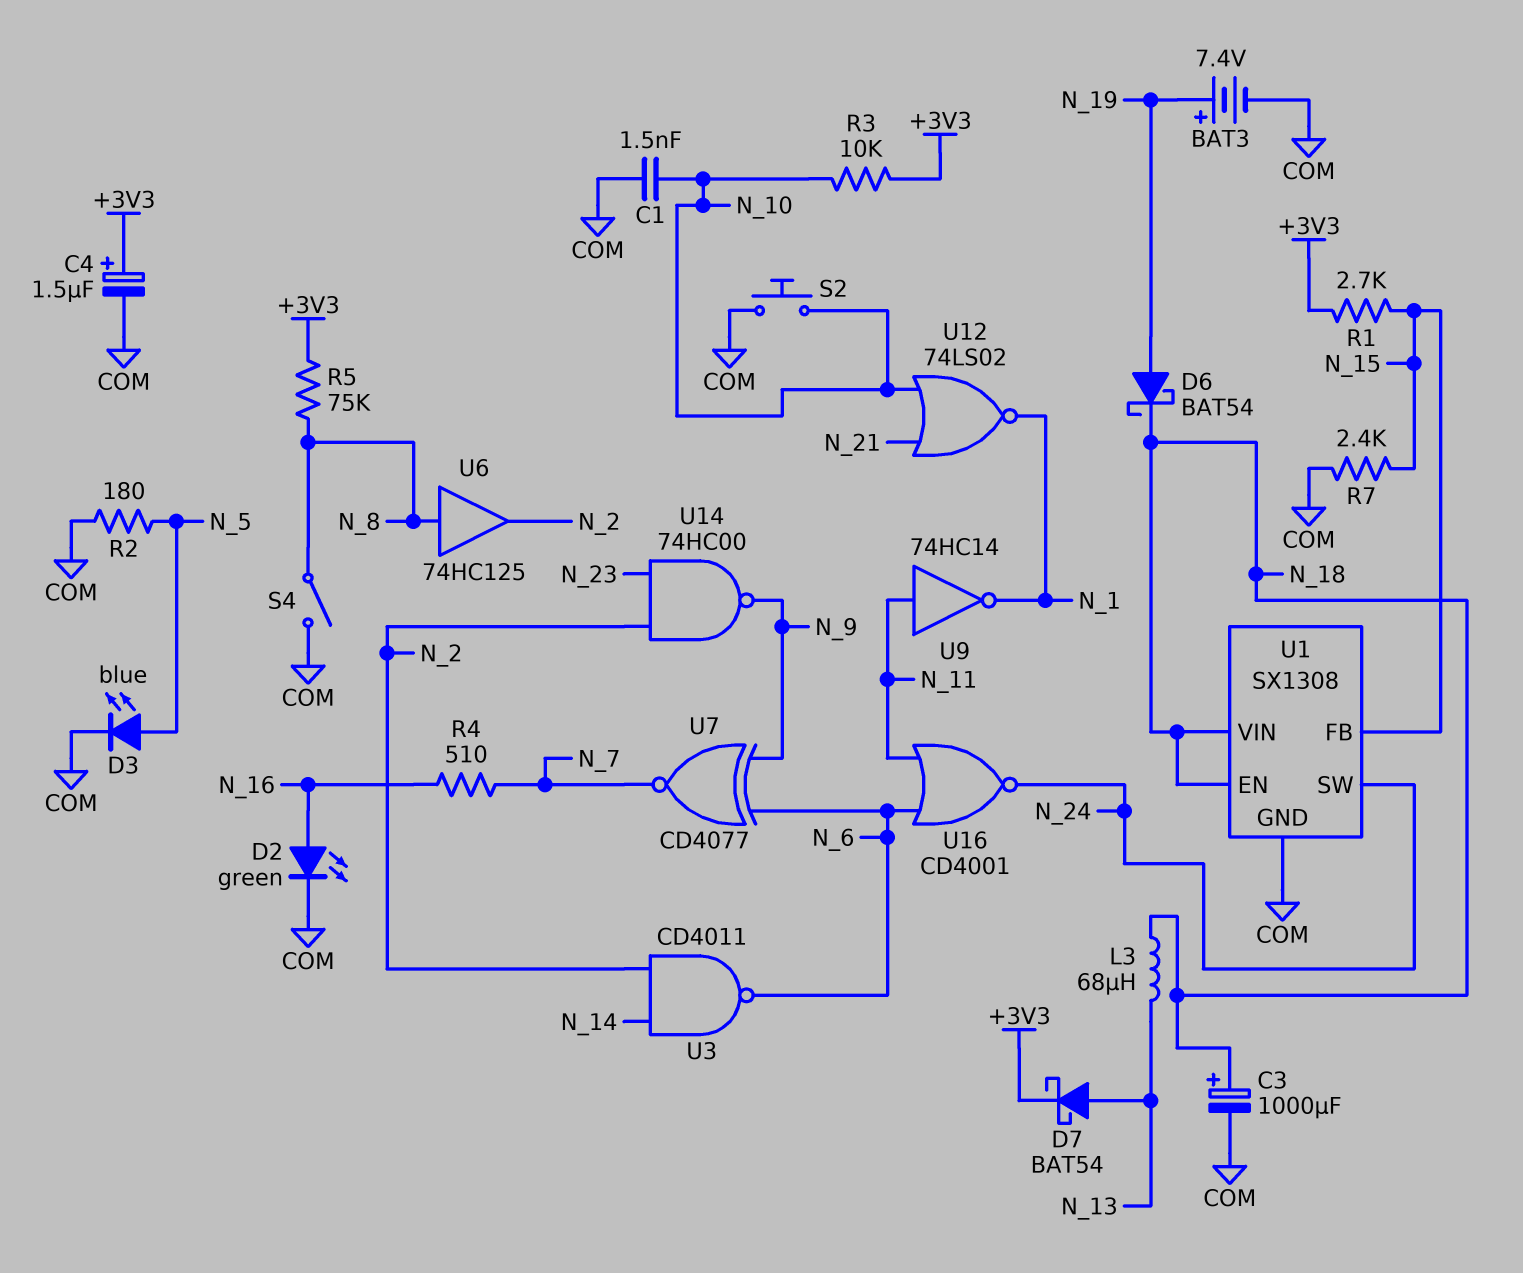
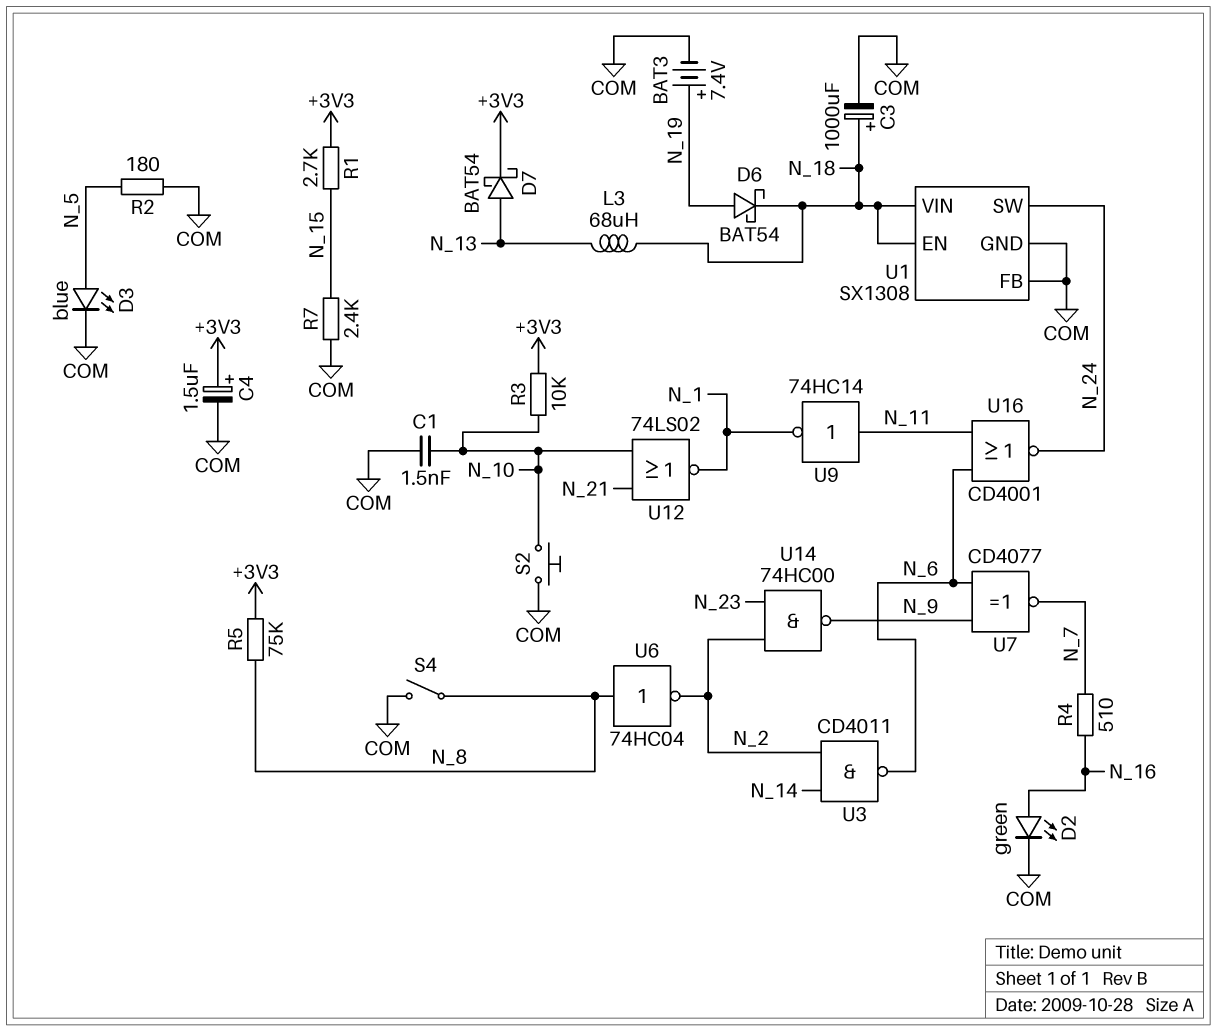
U1 pin FB: N_15 -> COM
U6: buffer 74HC125 (in N_8, out N_2) -> NOT 74HC04 (in N_8, out N_2)

